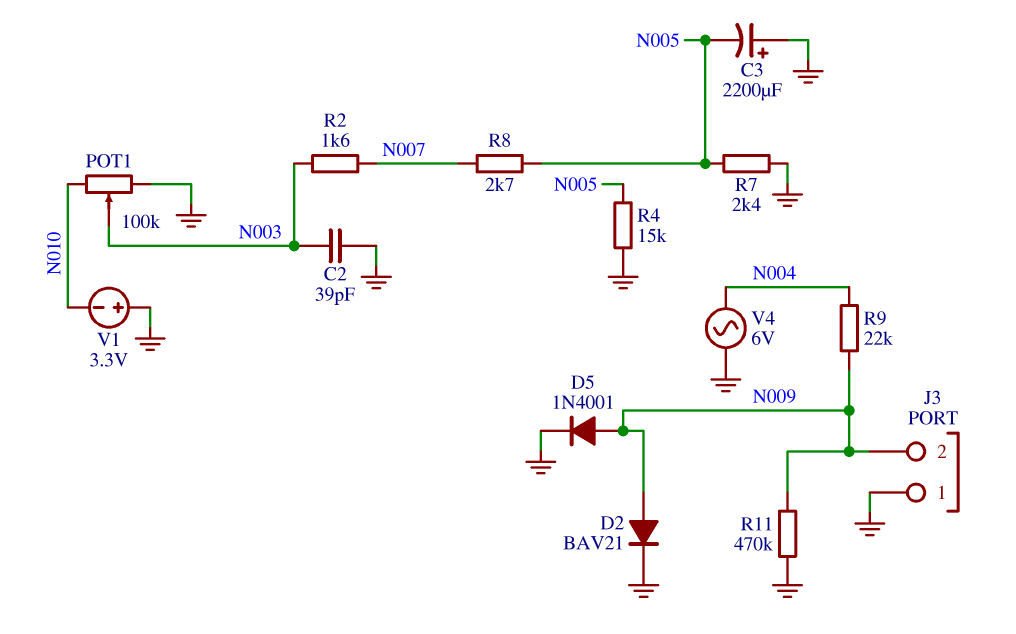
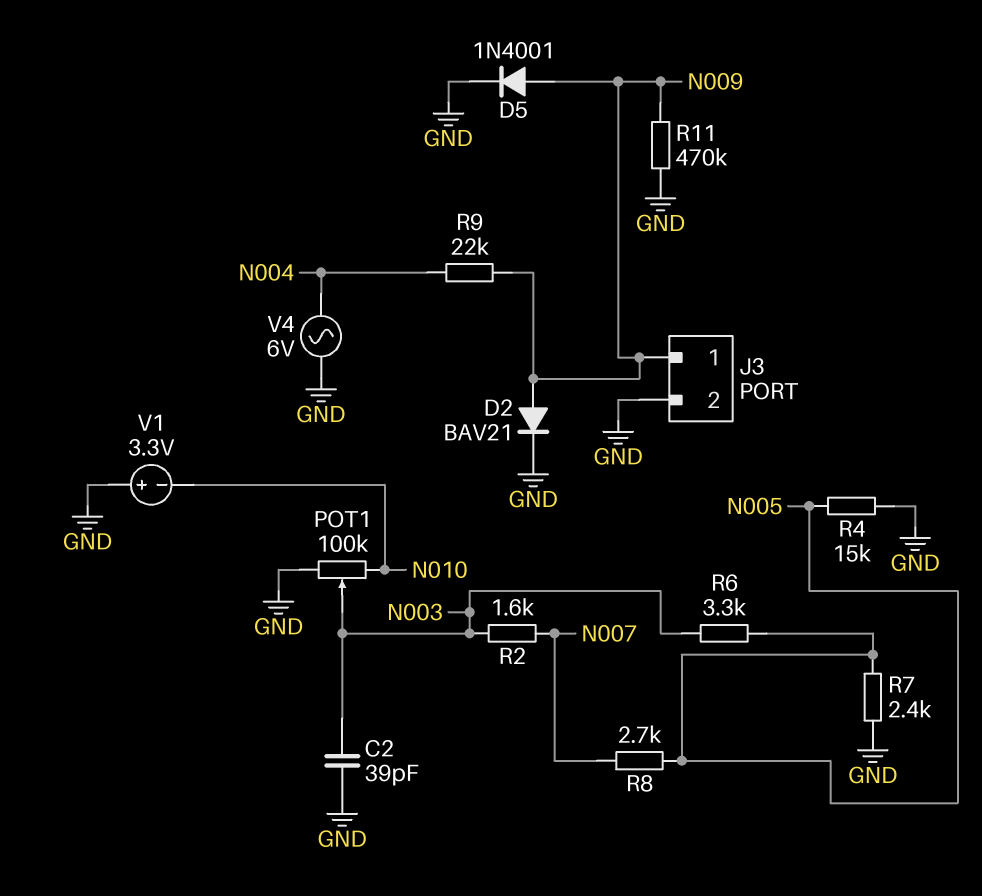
C3: 2200uF (plus GND, minus N005) -> none
J3 pin 1: GND -> N009
J3 pin 2: N009 -> GND
R6: none -> 3.3k (N003, N005)

